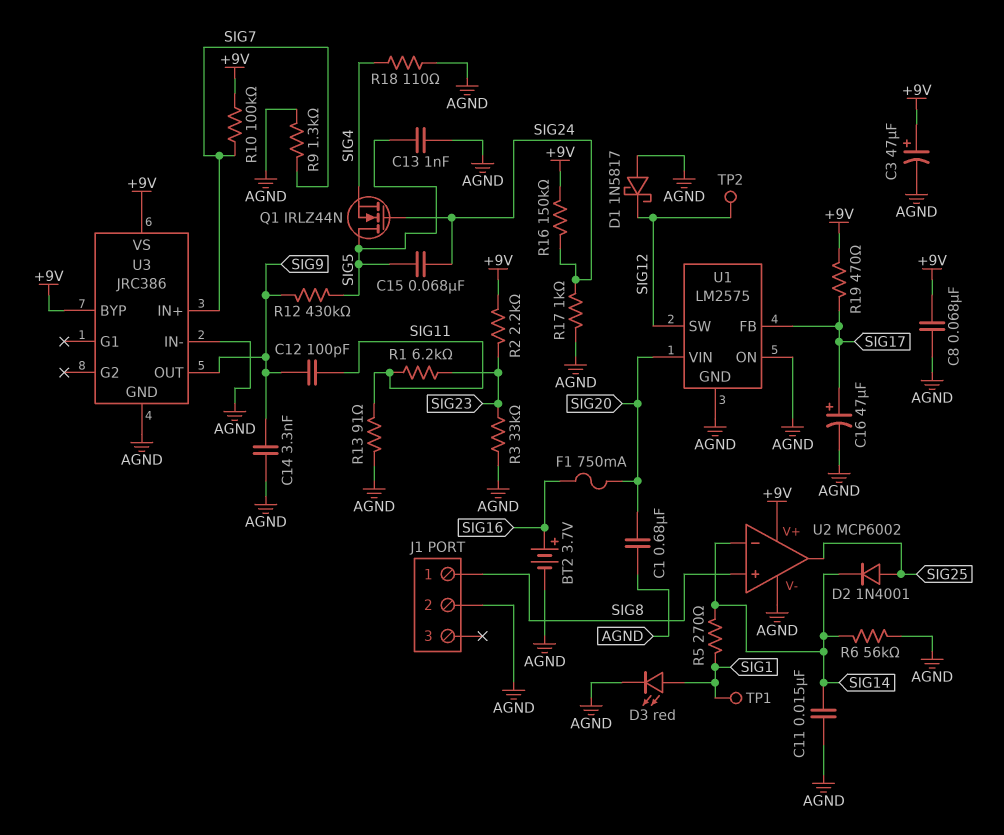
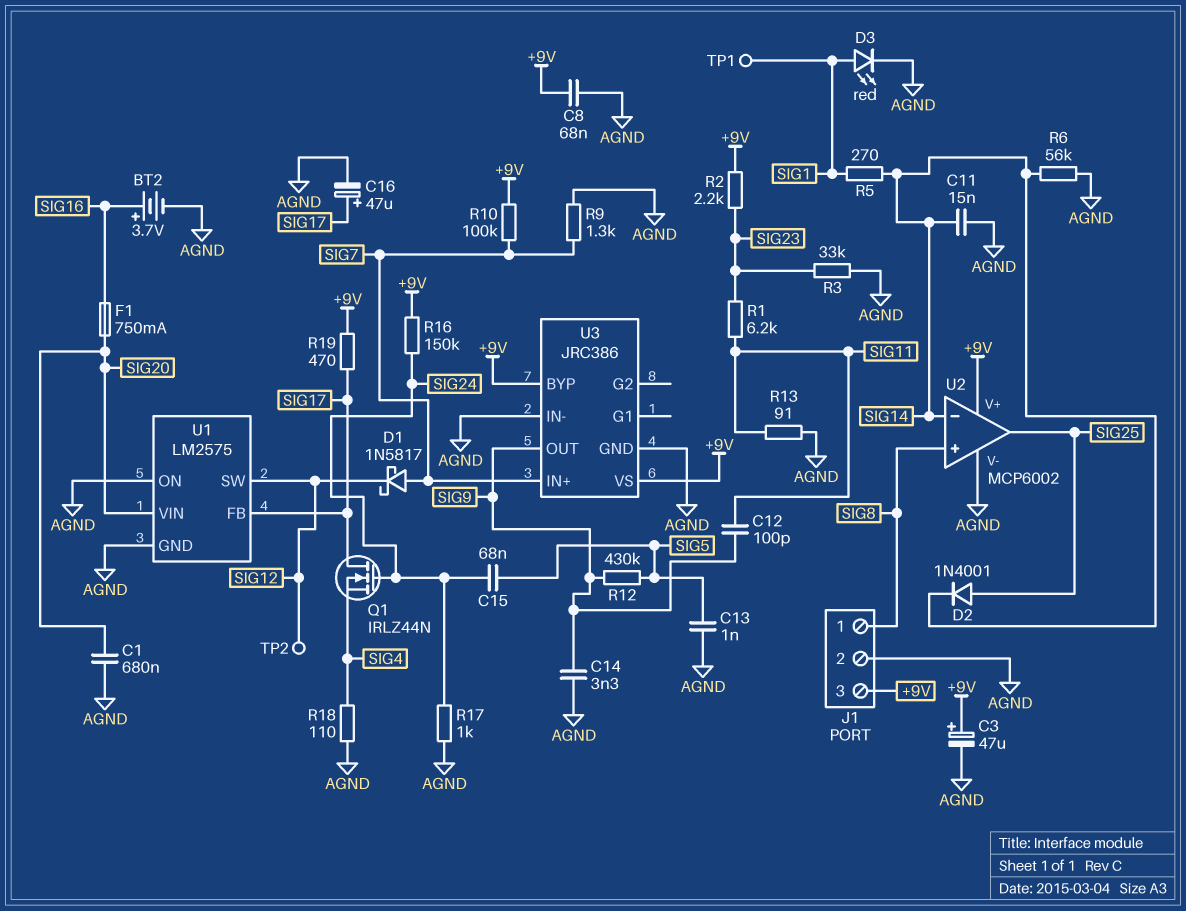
D1: schottky 1N5817 (A AGND, K SIG12) -> schottky 1N5817 (A SIG7, K SIG12)
J1 pin 3: none -> +9V
Q1: NMOS IRLZ44N (G SIG24, D SIG5, S SIG4) -> NMOS IRLZ44N (G SIG24, D SIG17, S SIG4)

